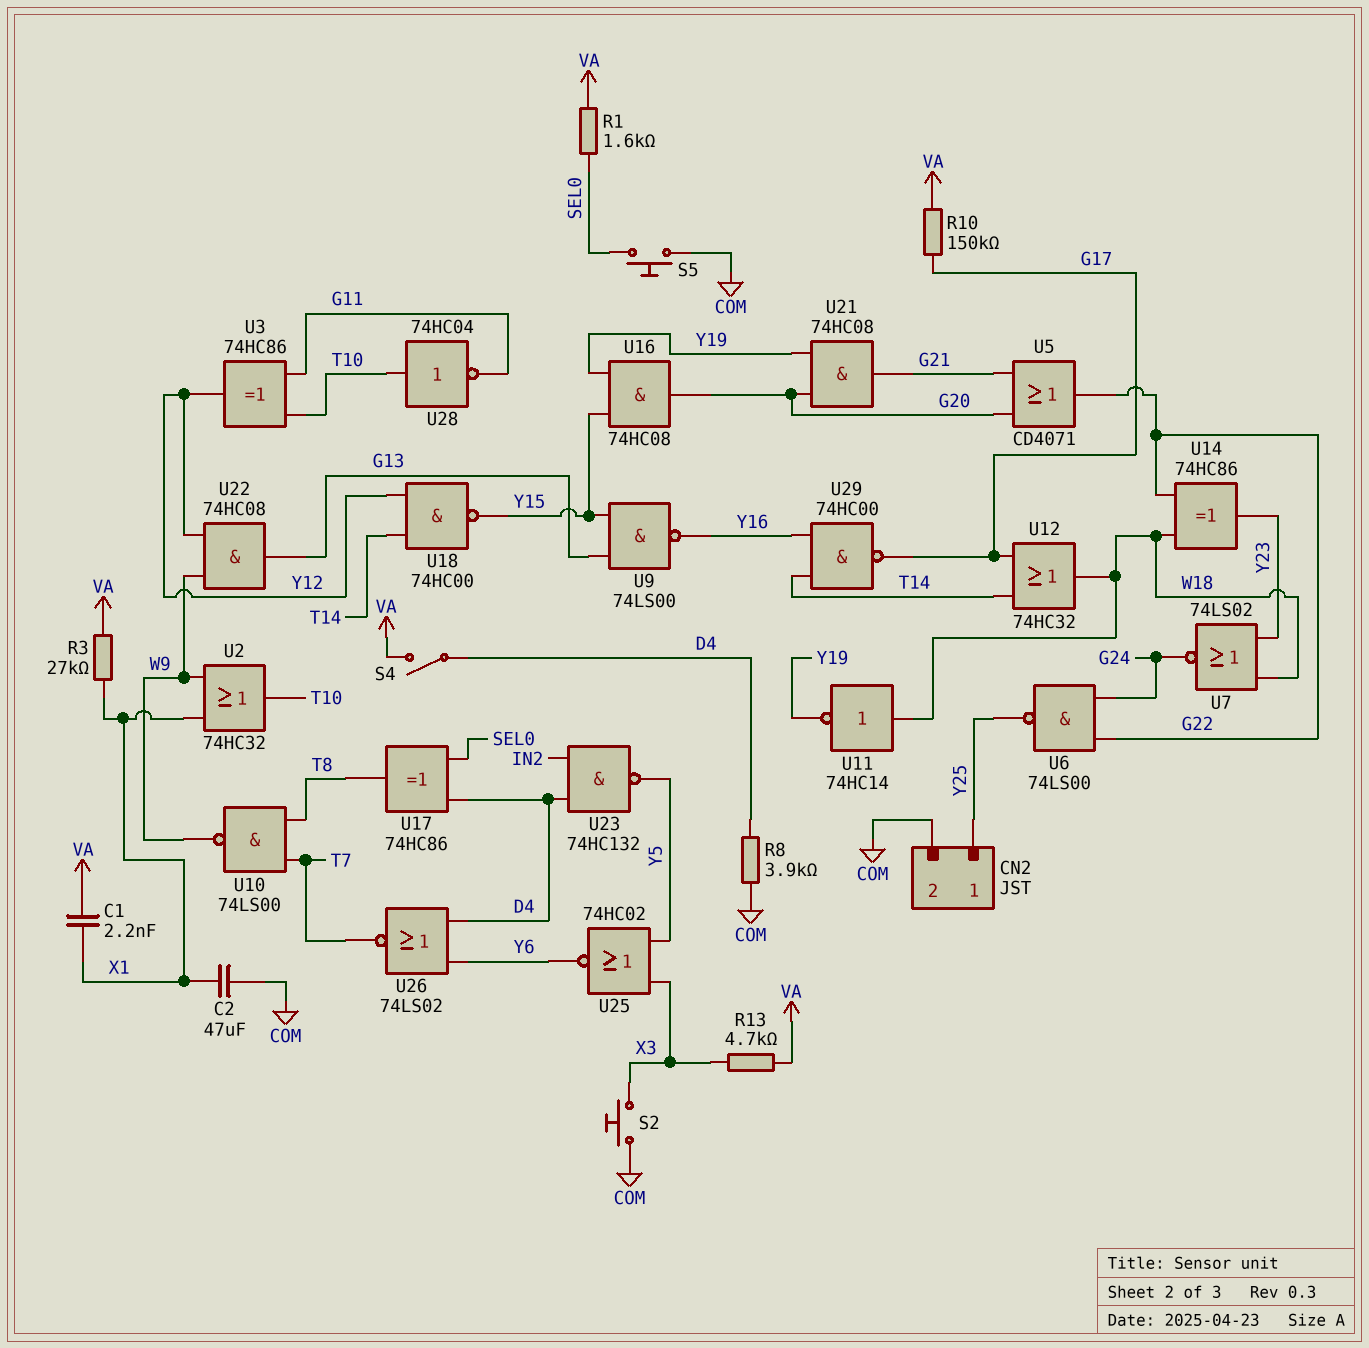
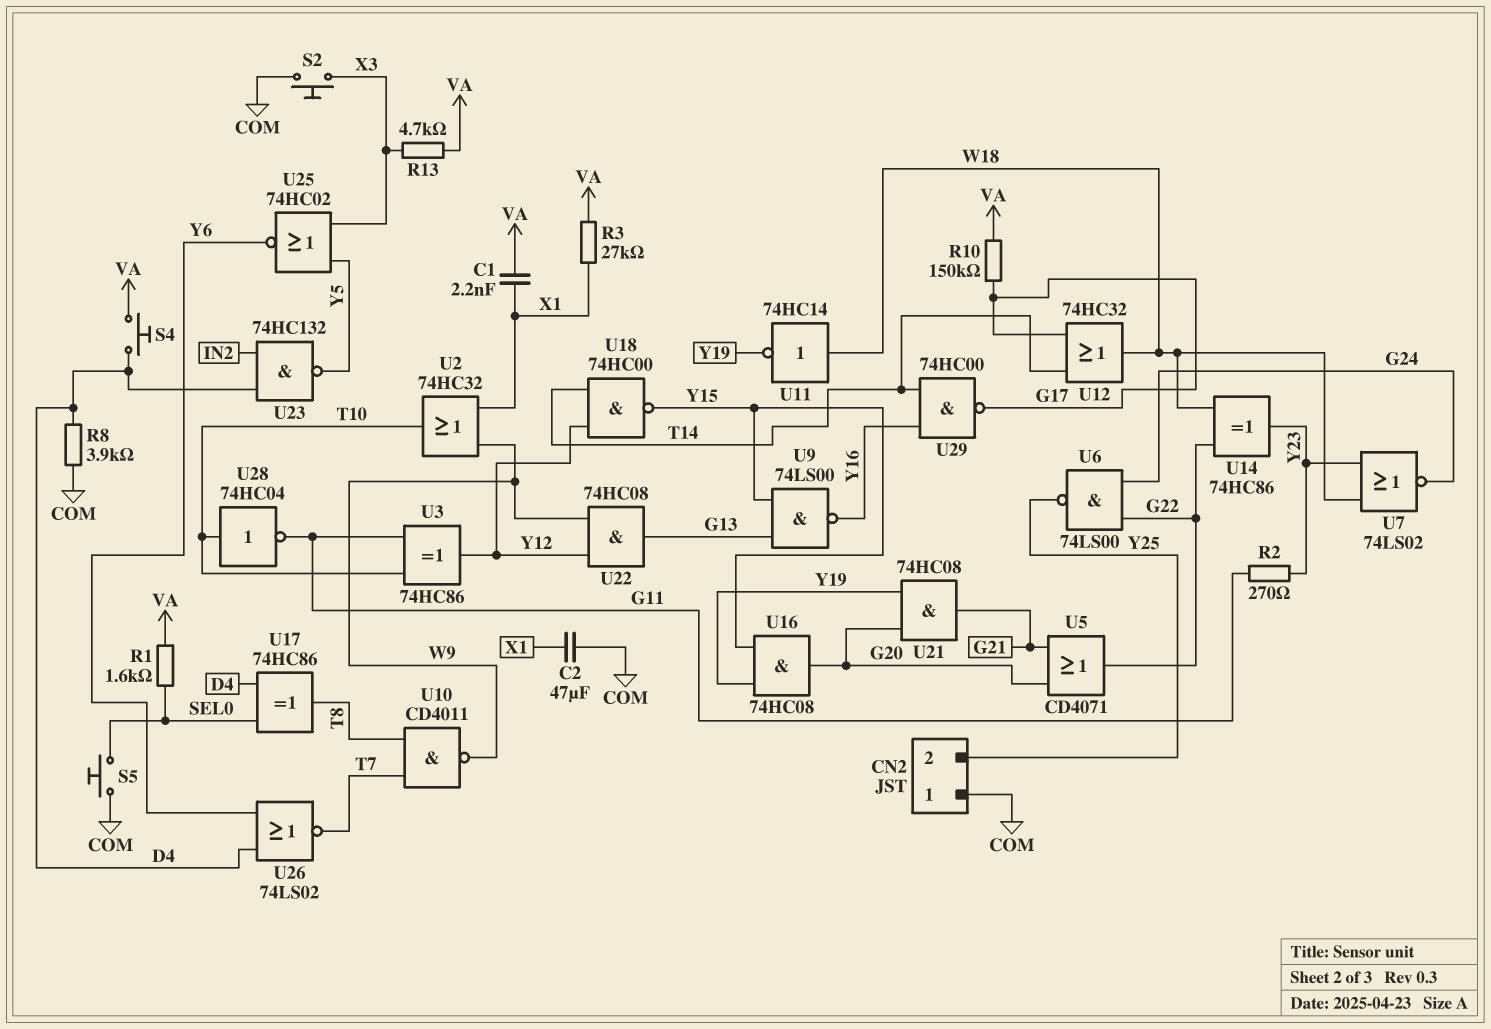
CN2 pin 1: Y25 -> COM
CN2 pin 2: COM -> Y25
R2: none -> 270 (G11, Y23)
S4: switch (D4, VA) -> button (D4, VA)
U10: NAND 74LS00 (in T7, in T8, out W9) -> NAND CD4011 (in T7, in T8, out W9)

